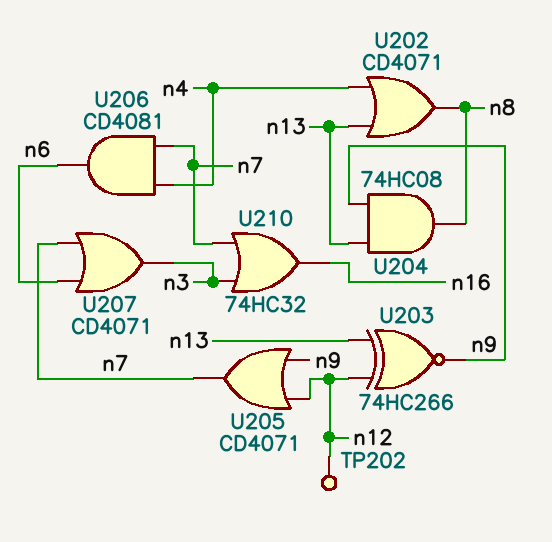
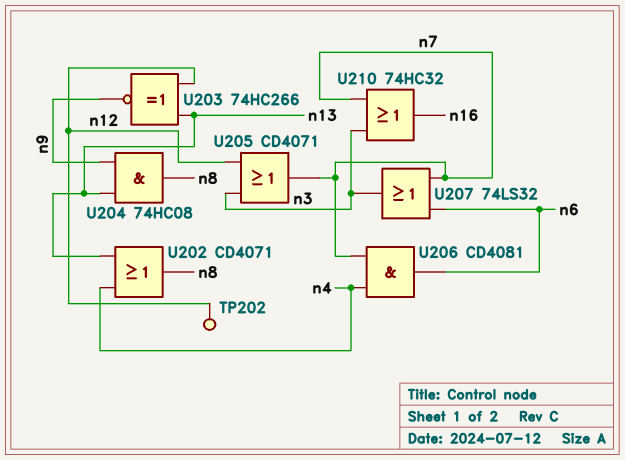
U205: OR CD4071 (in n9, in n12, out n7) -> OR CD4071 (in n3, in n12, out n7)
U207: OR CD4071 (in n6, in n7, out n3) -> OR 74LS32 (in n6, in n7, out n3)

